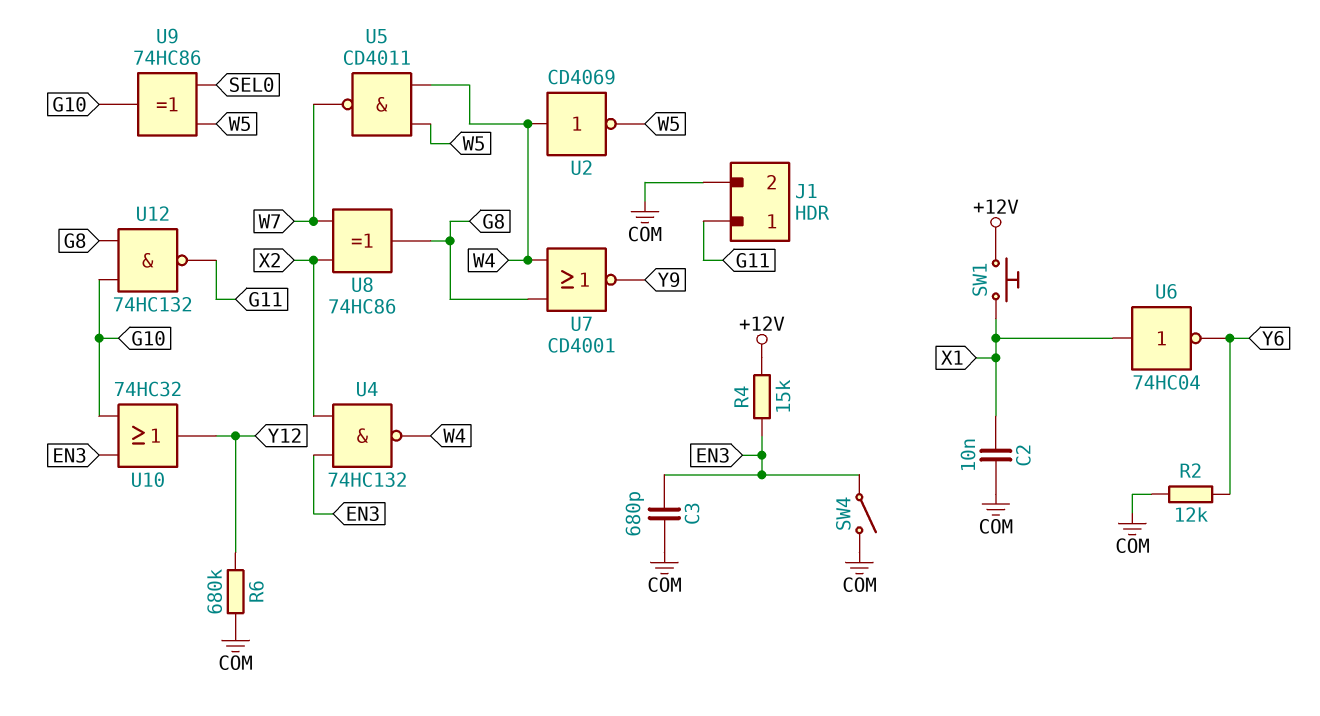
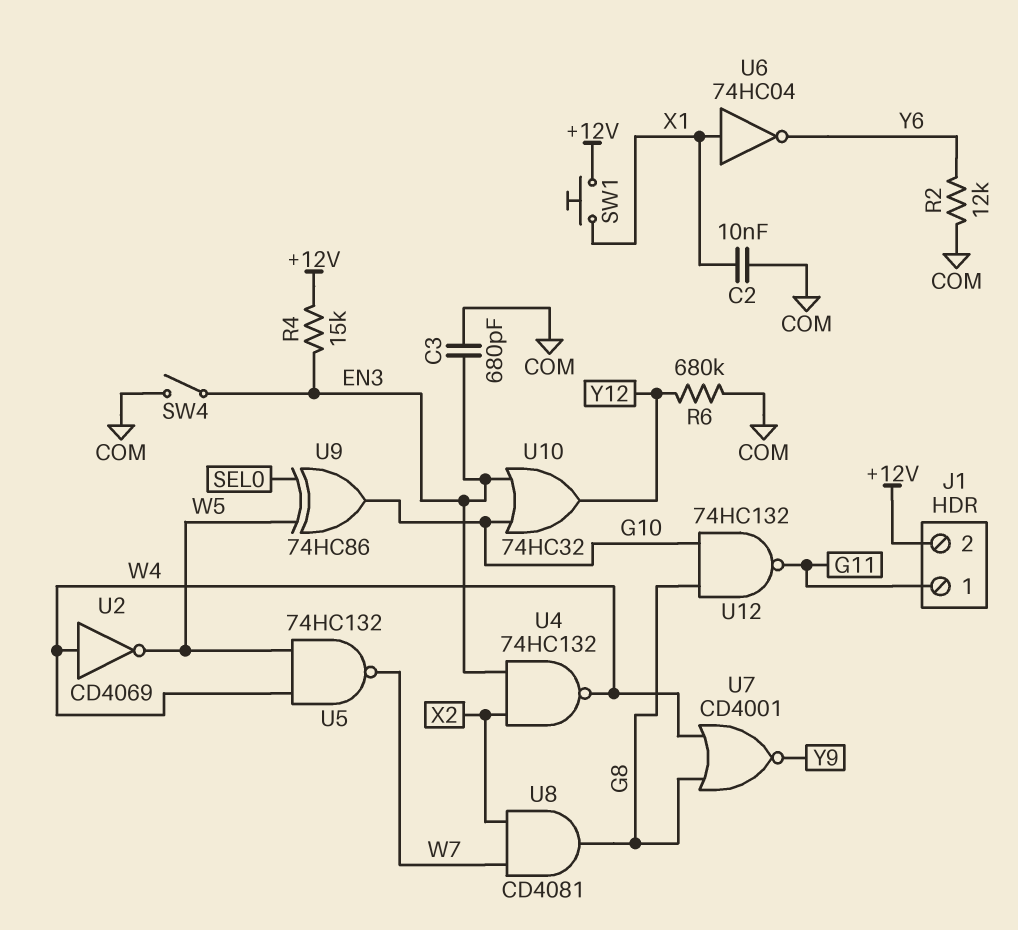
J1 pin 2: COM -> +12V
U5: NAND CD4011 (in W4, in W5, out W7) -> NAND 74HC132 (in W4, in W5, out W7)
U8: XOR 74HC86 (in W7, in X2, out G8) -> AND CD4081 (in W7, in X2, out G8)

